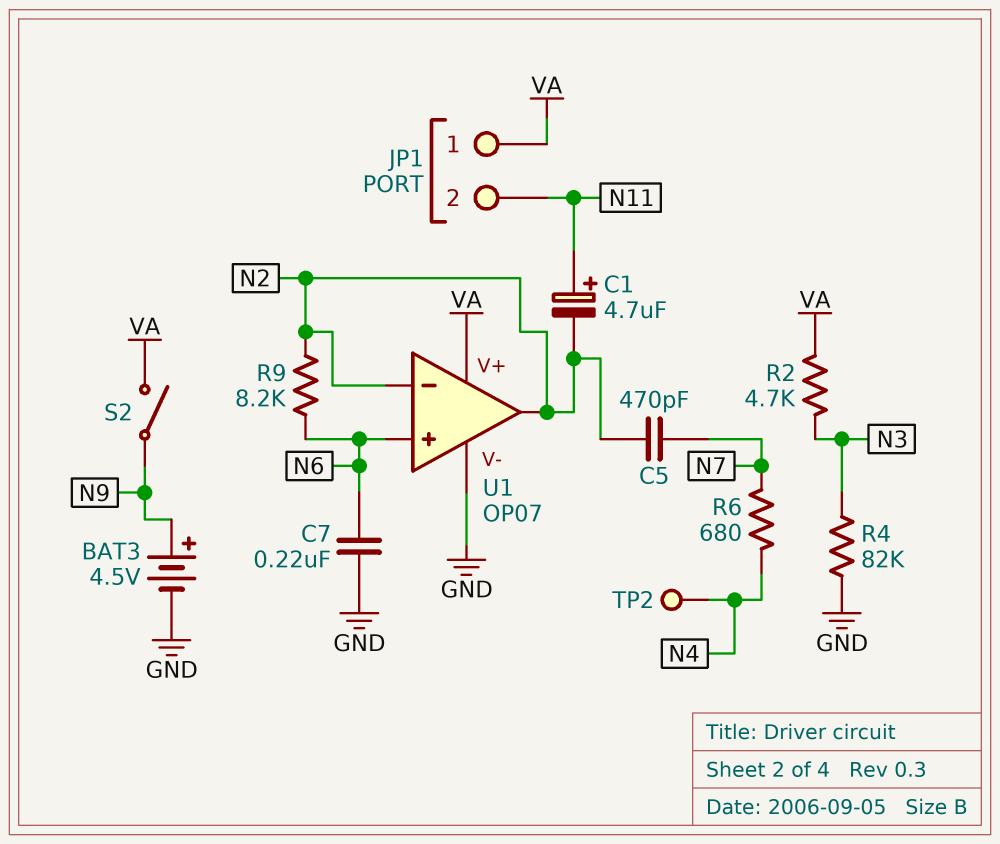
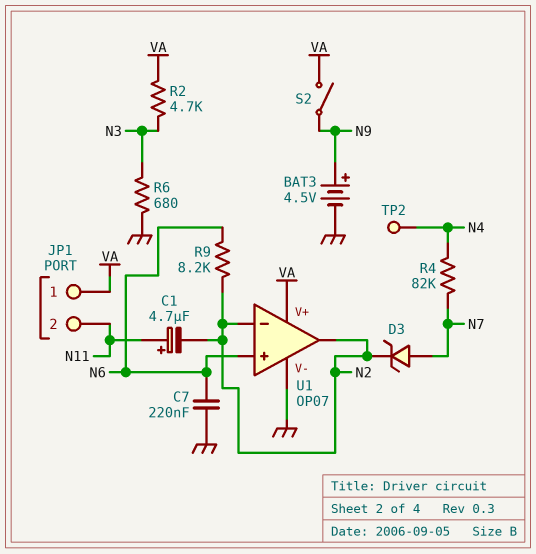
C5: 470pF (N2, N7) -> none
D3: none -> zener (A N7, K N2)
R4: 82k (GND, N3) -> 82k (N4, N7)
R6: 680 (N4, N7) -> 680 (GND, N3)

